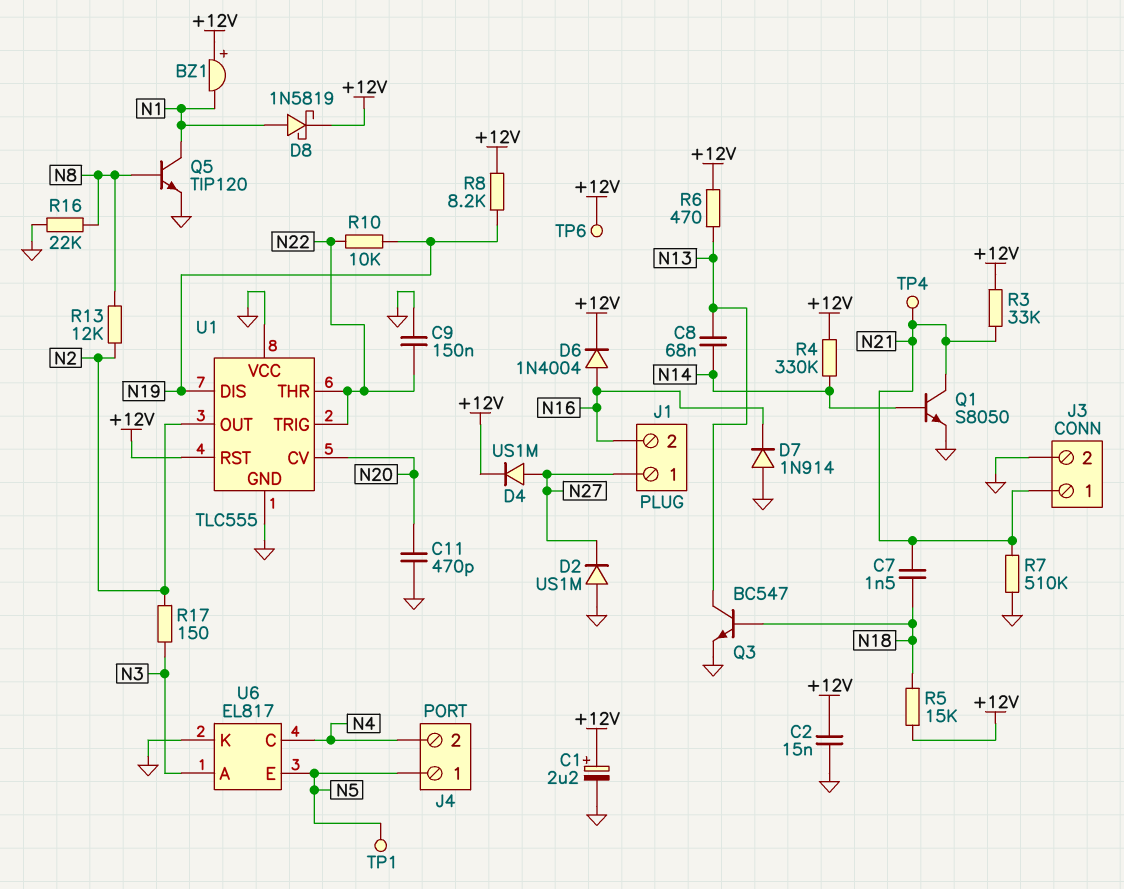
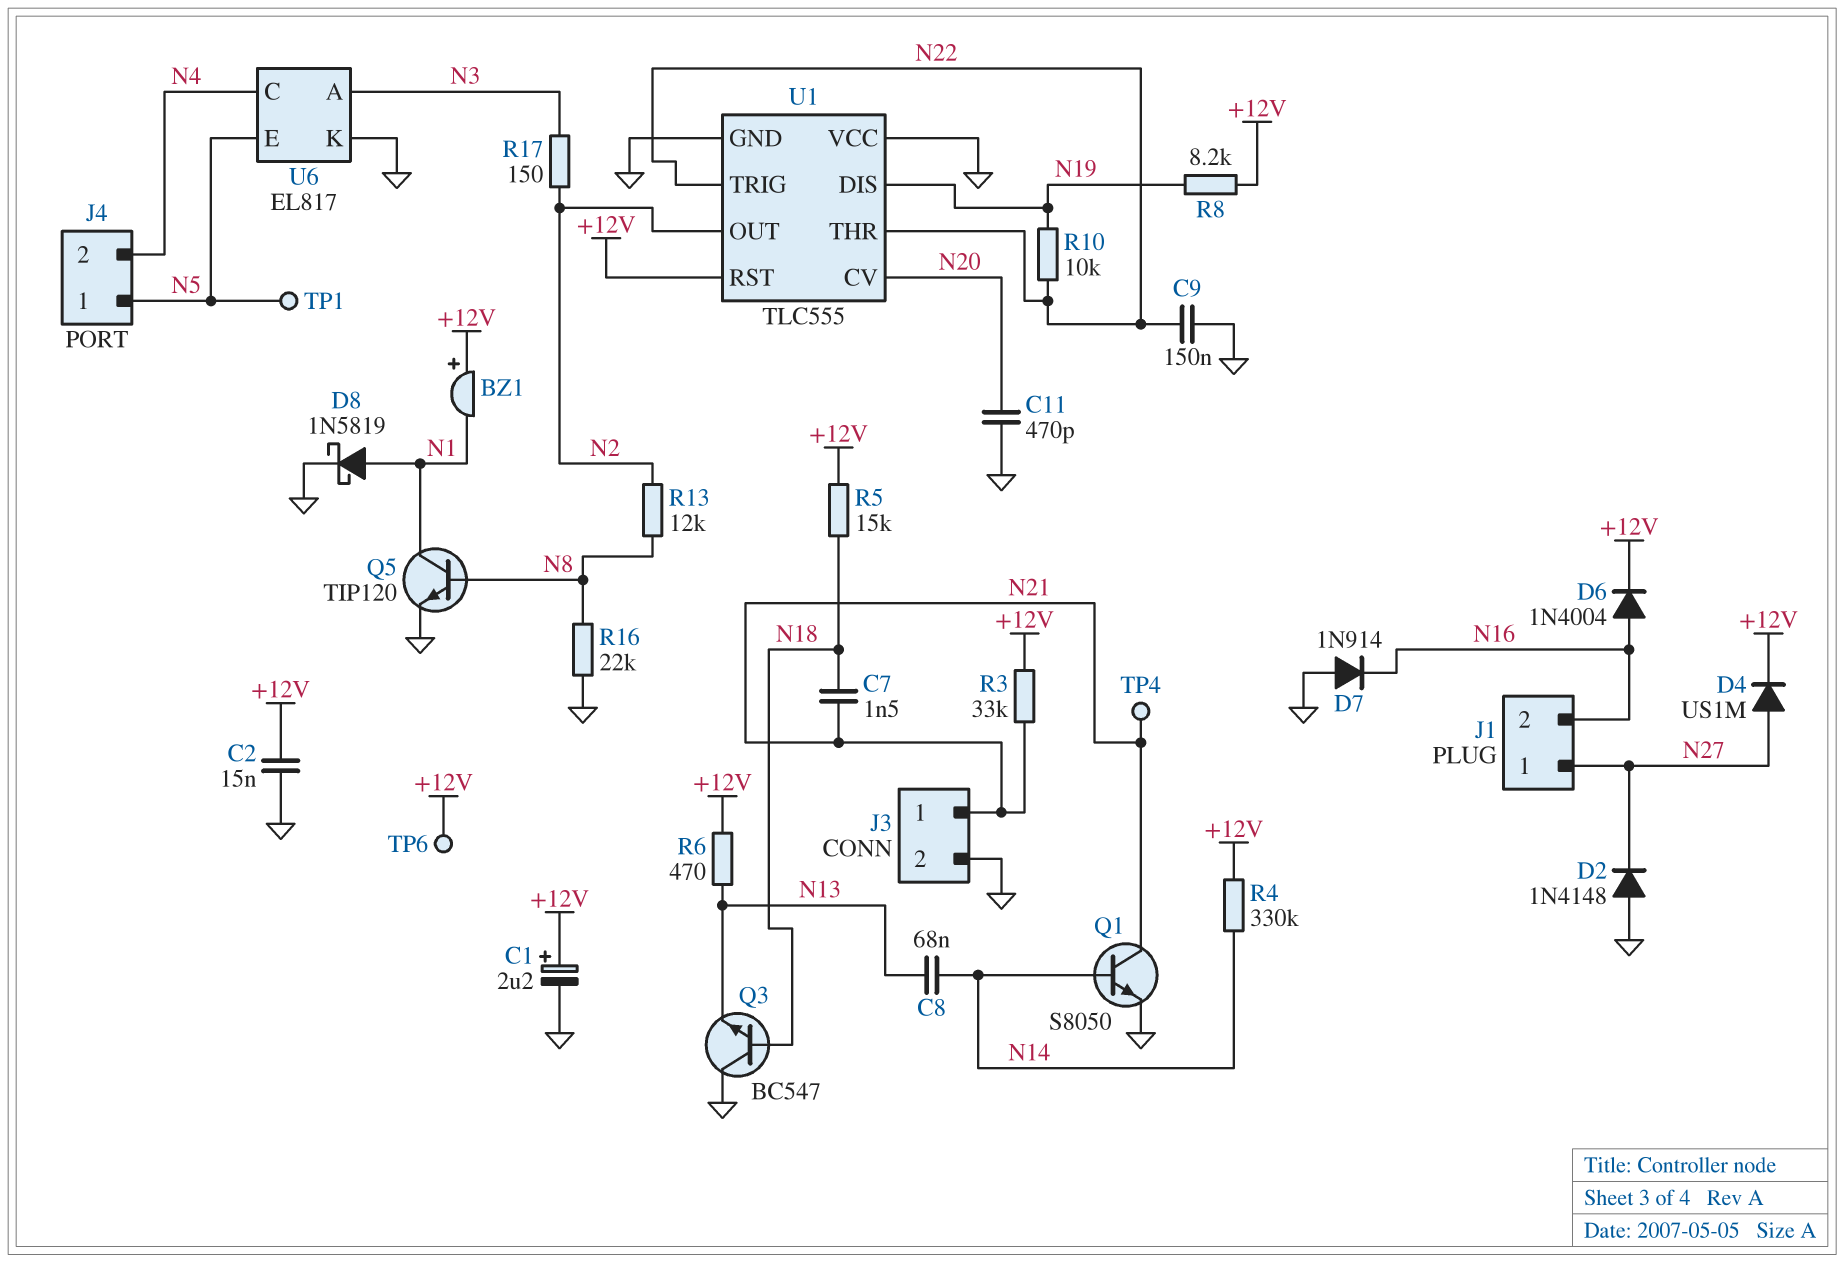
D2: diode US1M (A GND, K N27) -> diode 1N4148 (A GND, K N27)
D8: schottky 1N5819 (A N1, K +12V) -> schottky 1N5819 (A N1, K GND)
Q3: NPN BC547 (B N18, C N13, E GND) -> NPN BC547 (B N18, C GND, E N13)
R7: 510k (GND, N21) -> none

